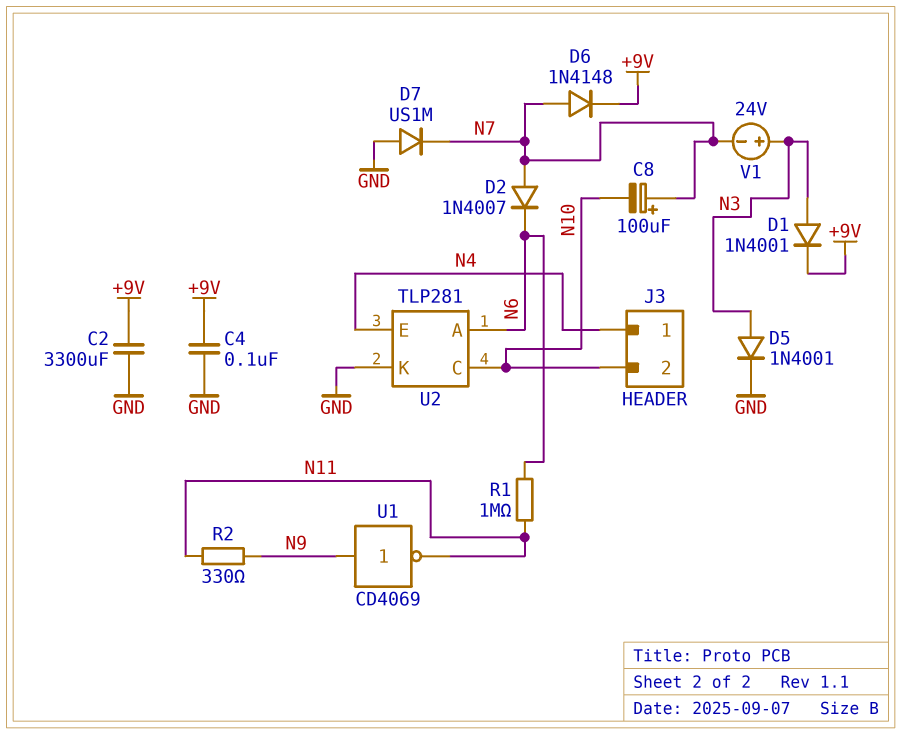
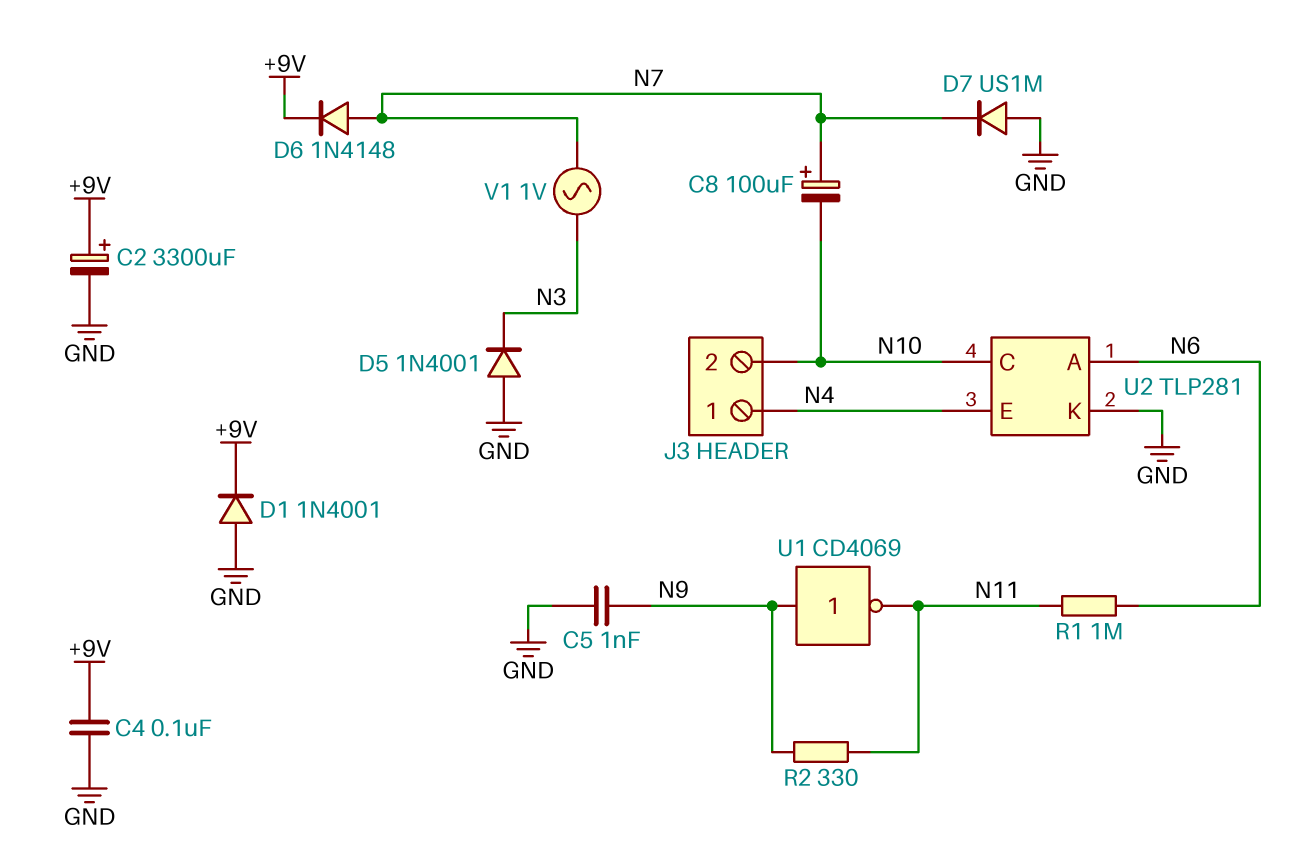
C2: 3300uF (+9V, GND) -> 3300uF (plus +9V, minus GND)
C5: none -> 1nF (GND, N9)
D1: diode 1N4001 (A N3, K +9V) -> diode 1N4001 (A GND, K +9V)
D2: diode 1N4007 (A N7, K N6) -> none
D5: diode 1N4001 (A N3, K GND) -> diode 1N4001 (A GND, K N3)
V1: 24V (plus N3, minus N7) -> AC 1V (N3, N7)

